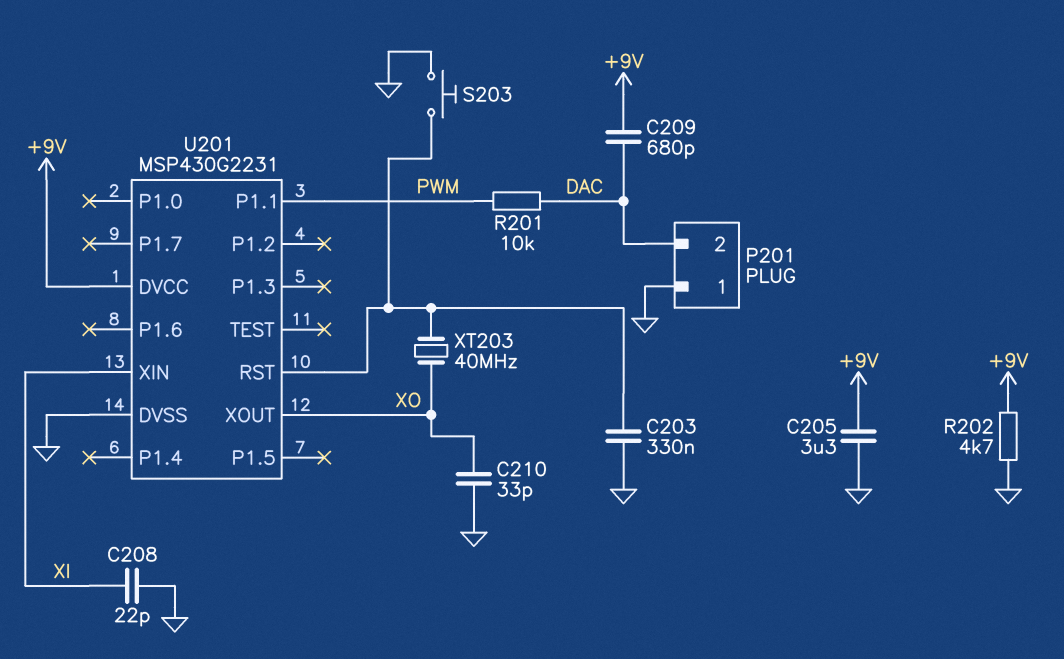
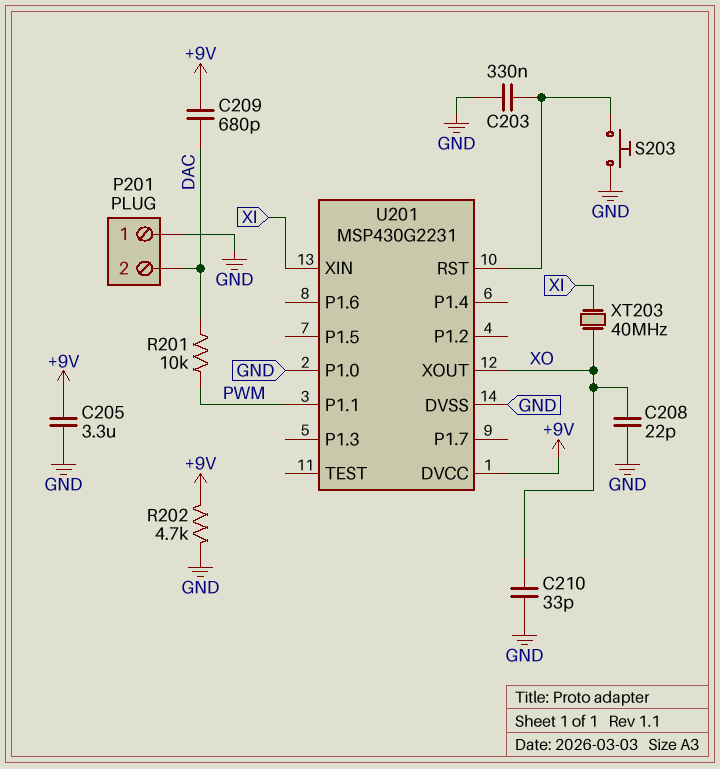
C208: 22pF (GND, XI) -> 22pF (GND, XO)
U201 pin P1.0: none -> GND
XT203: 40MHz (U201/RST, XO) -> 40MHz (XI, XO)

